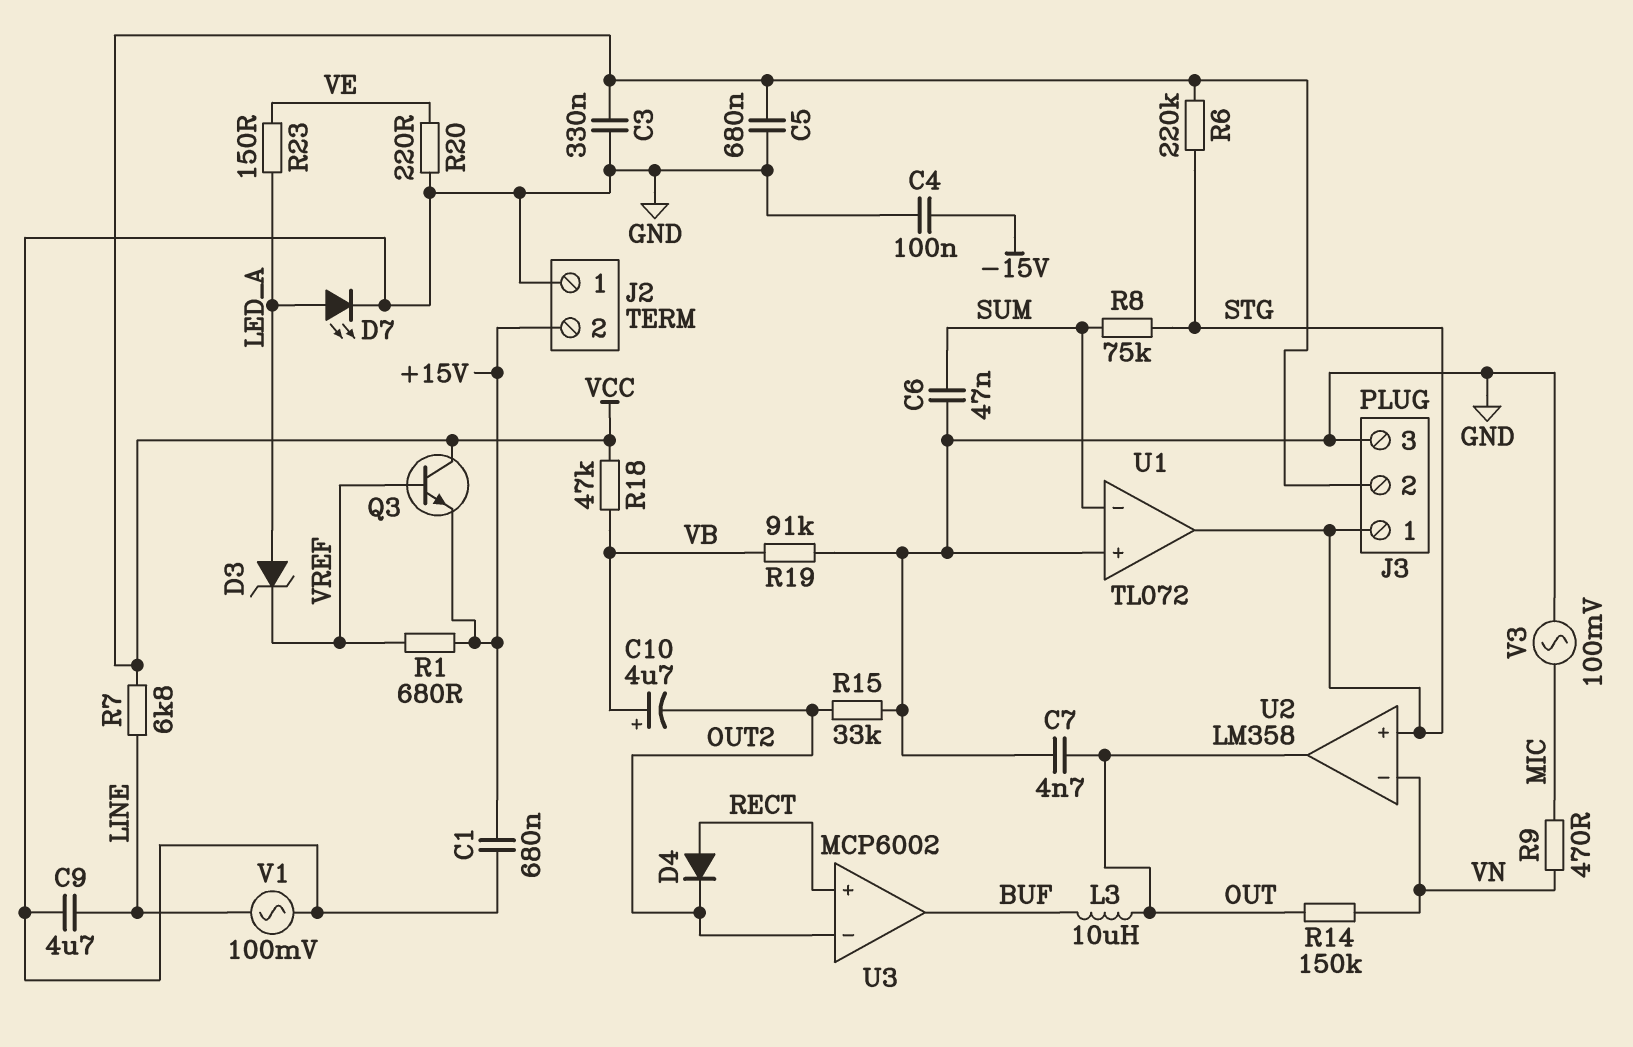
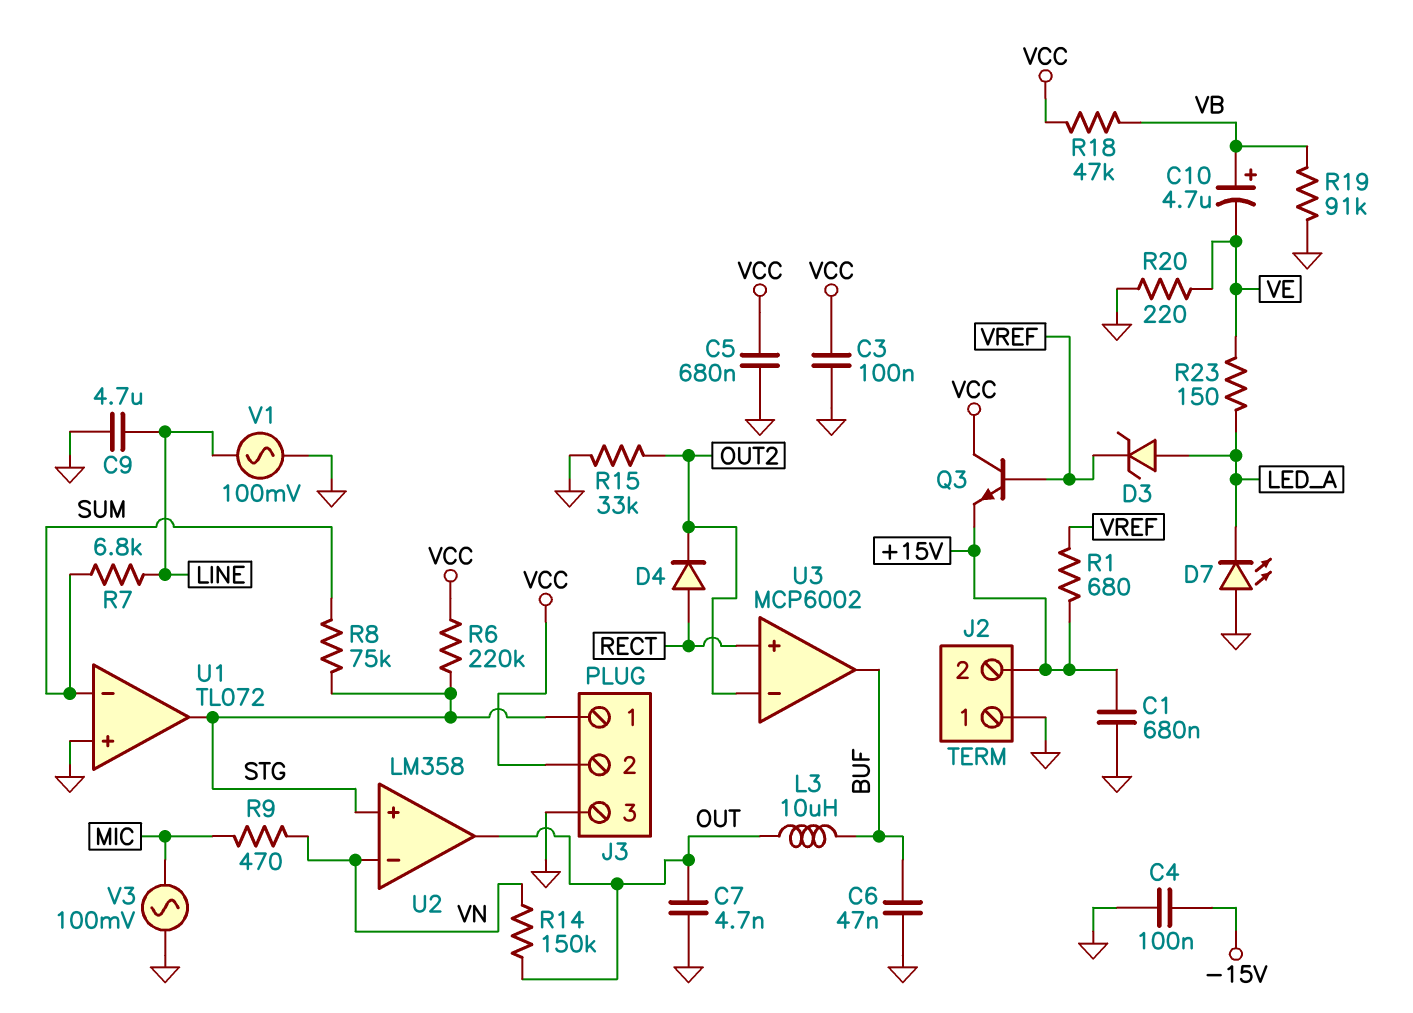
C3: 330nF (GND, VCC) -> 100nF (GND, VCC)
C6: 47nF (GND, SUM) -> 47nF (BUF, GND)
C10: 4.7uF (plus VB, minus OUT2) -> 4.7uF (plus VB, minus VE)
D7: LED (A LED_A, K GND) -> LED (A GND, K LED_A)
R7: 6.8k (LINE, VCC) -> 6.8k (LINE, SUM)

